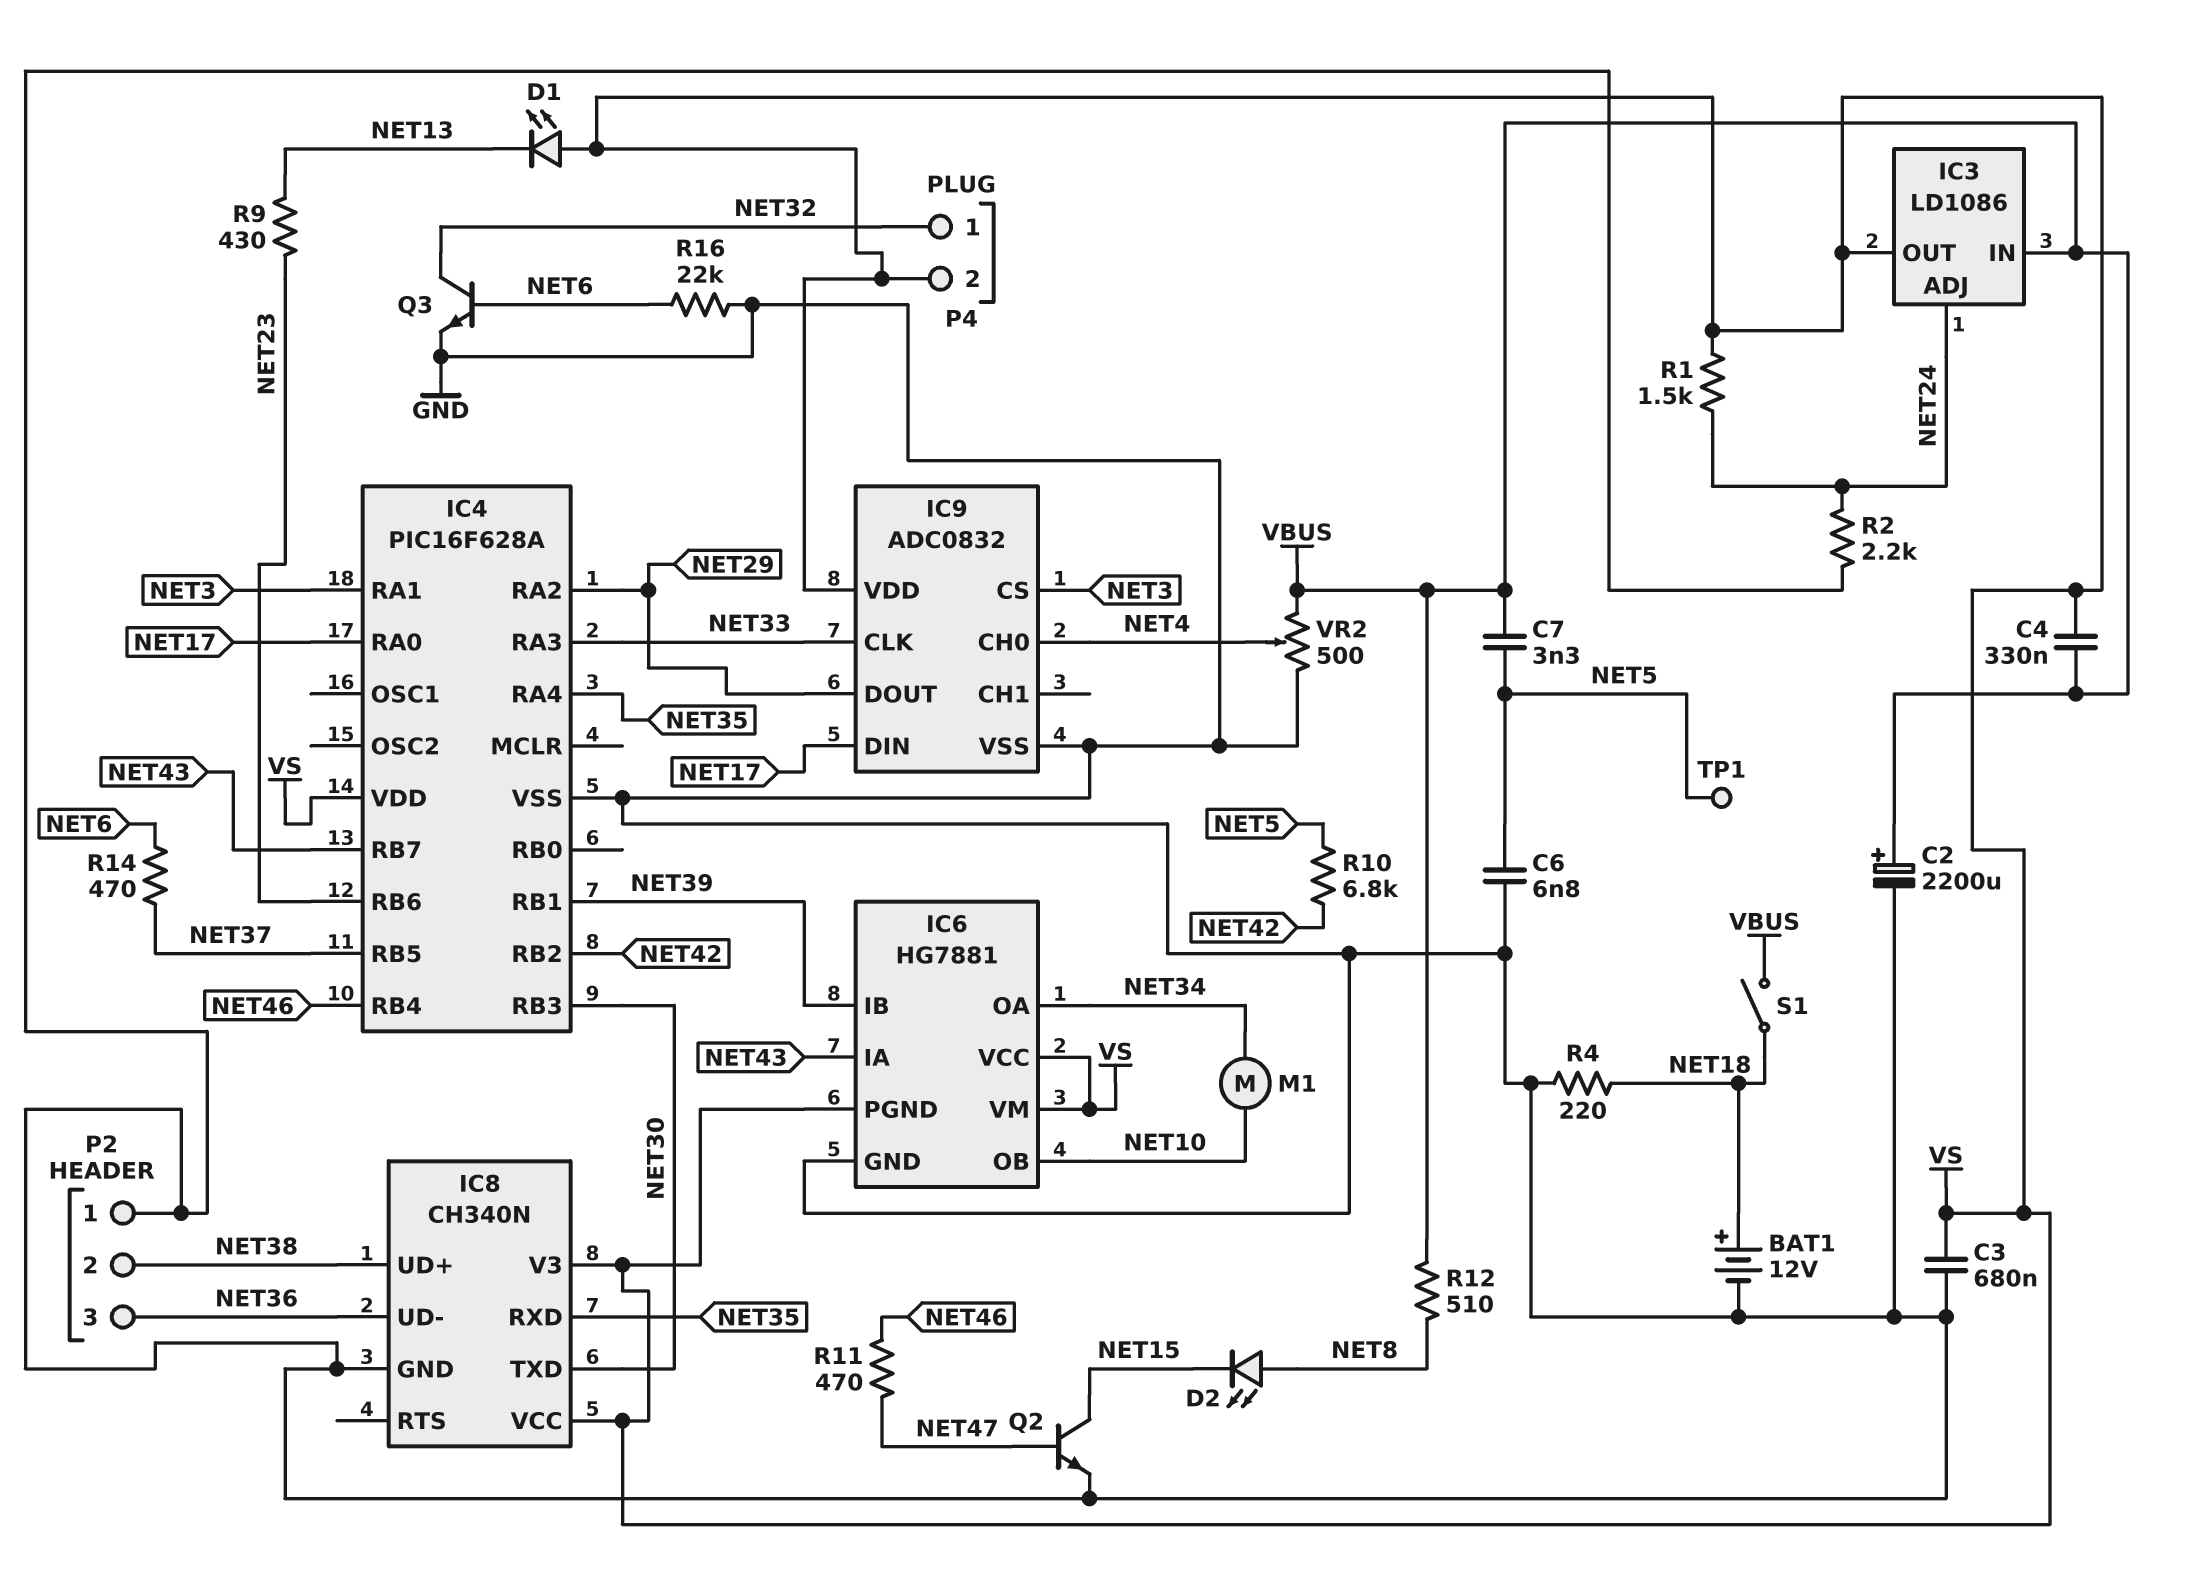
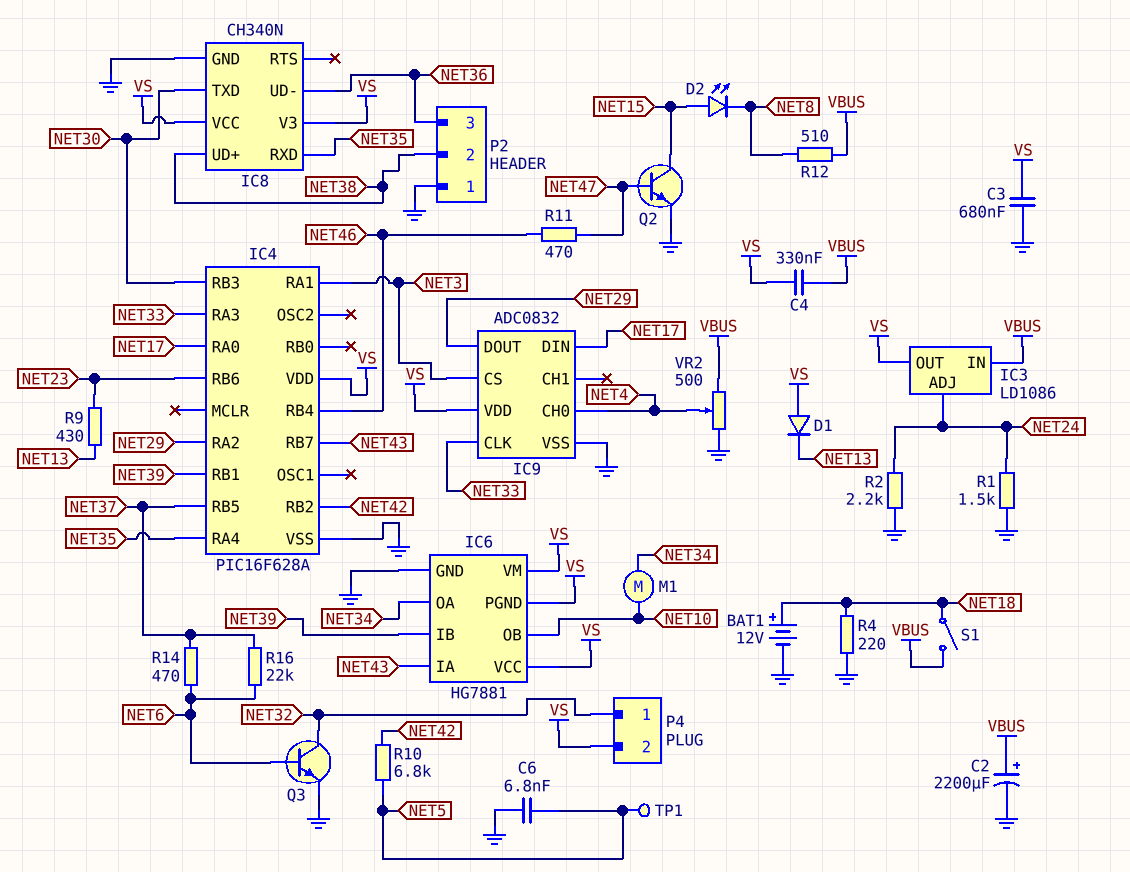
C7: 3.3nF (NET5, VBUS) -> none
D1: LED (A VS, K NET13) -> diode (A VS, K NET13)
D2: LED (A NET8, K NET15) -> LED (A NET15, K NET8)
R1: 1.5k (NET24, VS) -> 1.5k (GND, NET24)
R16: 22k (GND, NET6) -> 22k (NET6, NET37)

